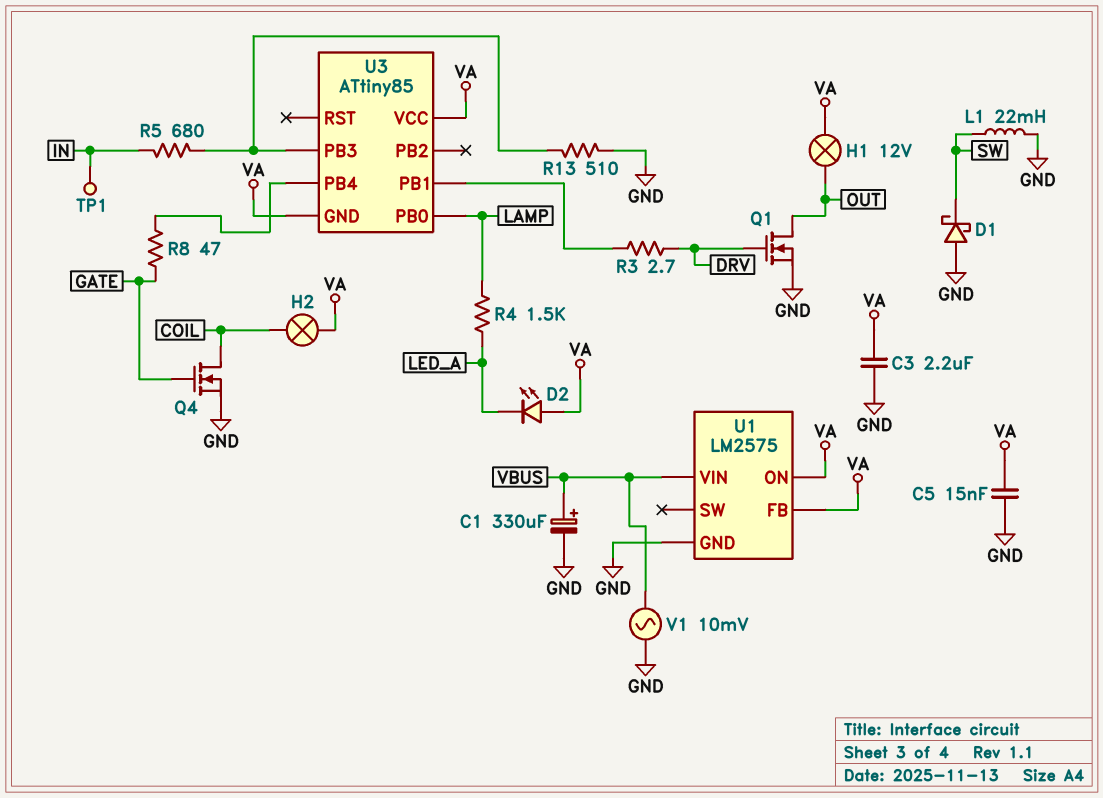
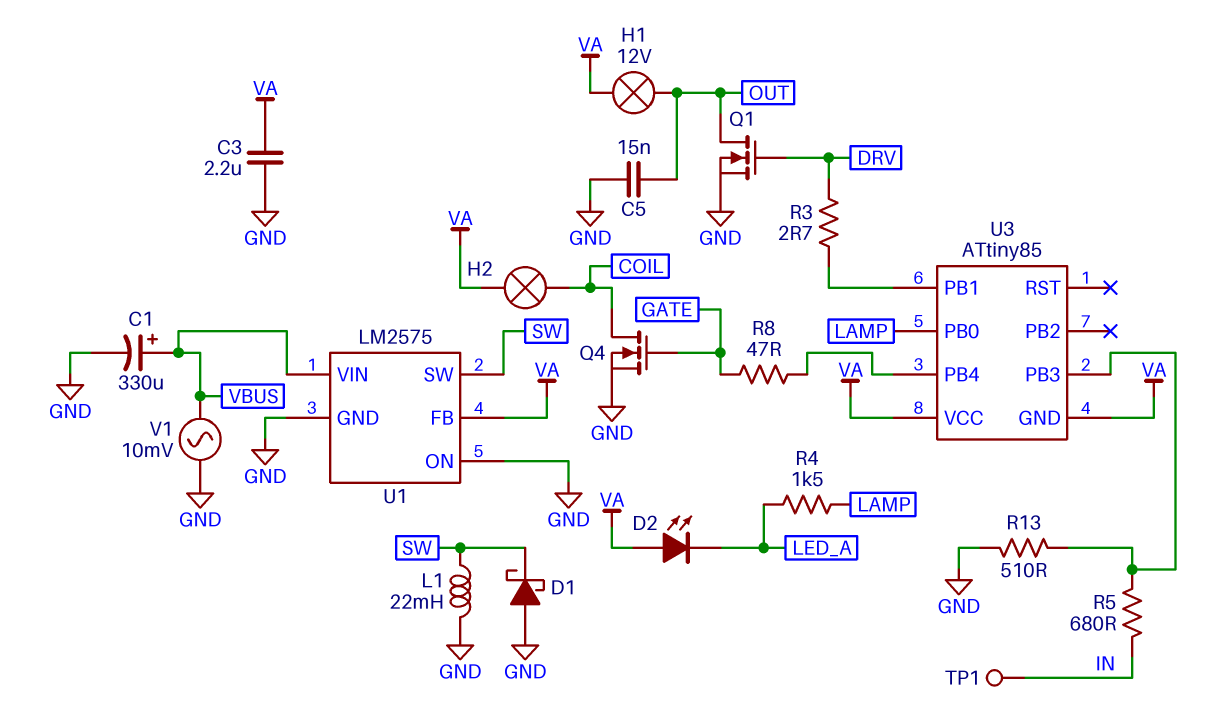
C5: 15nF (GND, VA) -> 15nF (GND, OUT)
U1 pin ON: VA -> GND
U1 pin SW: none -> SW

